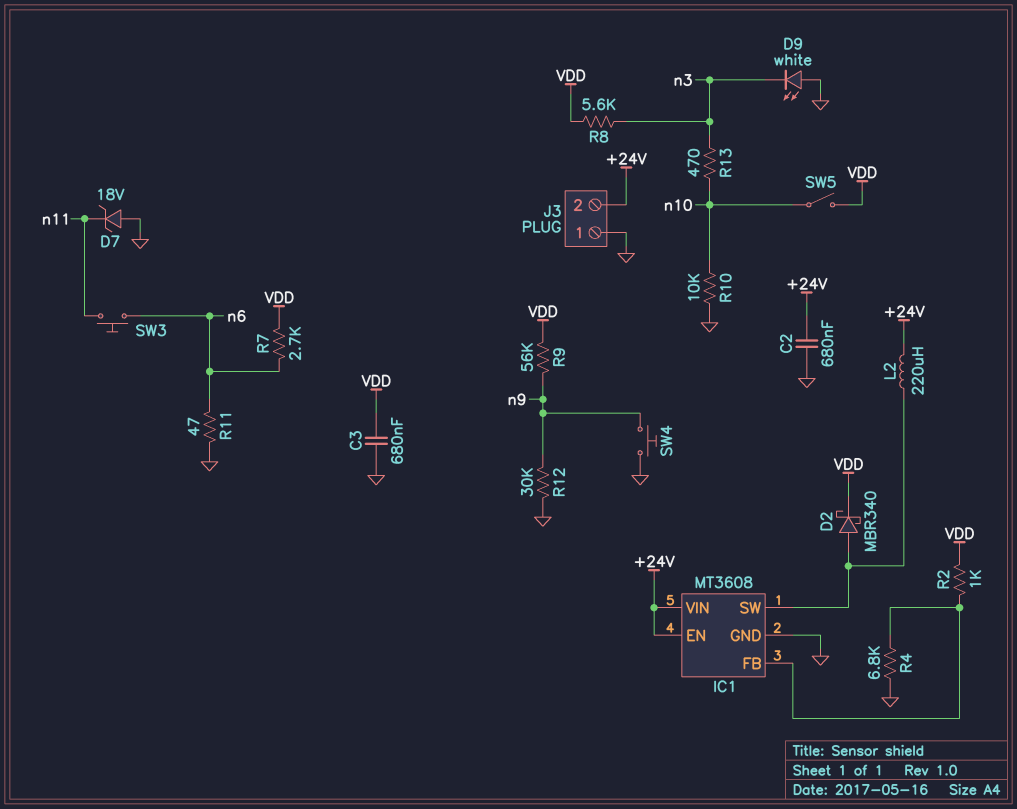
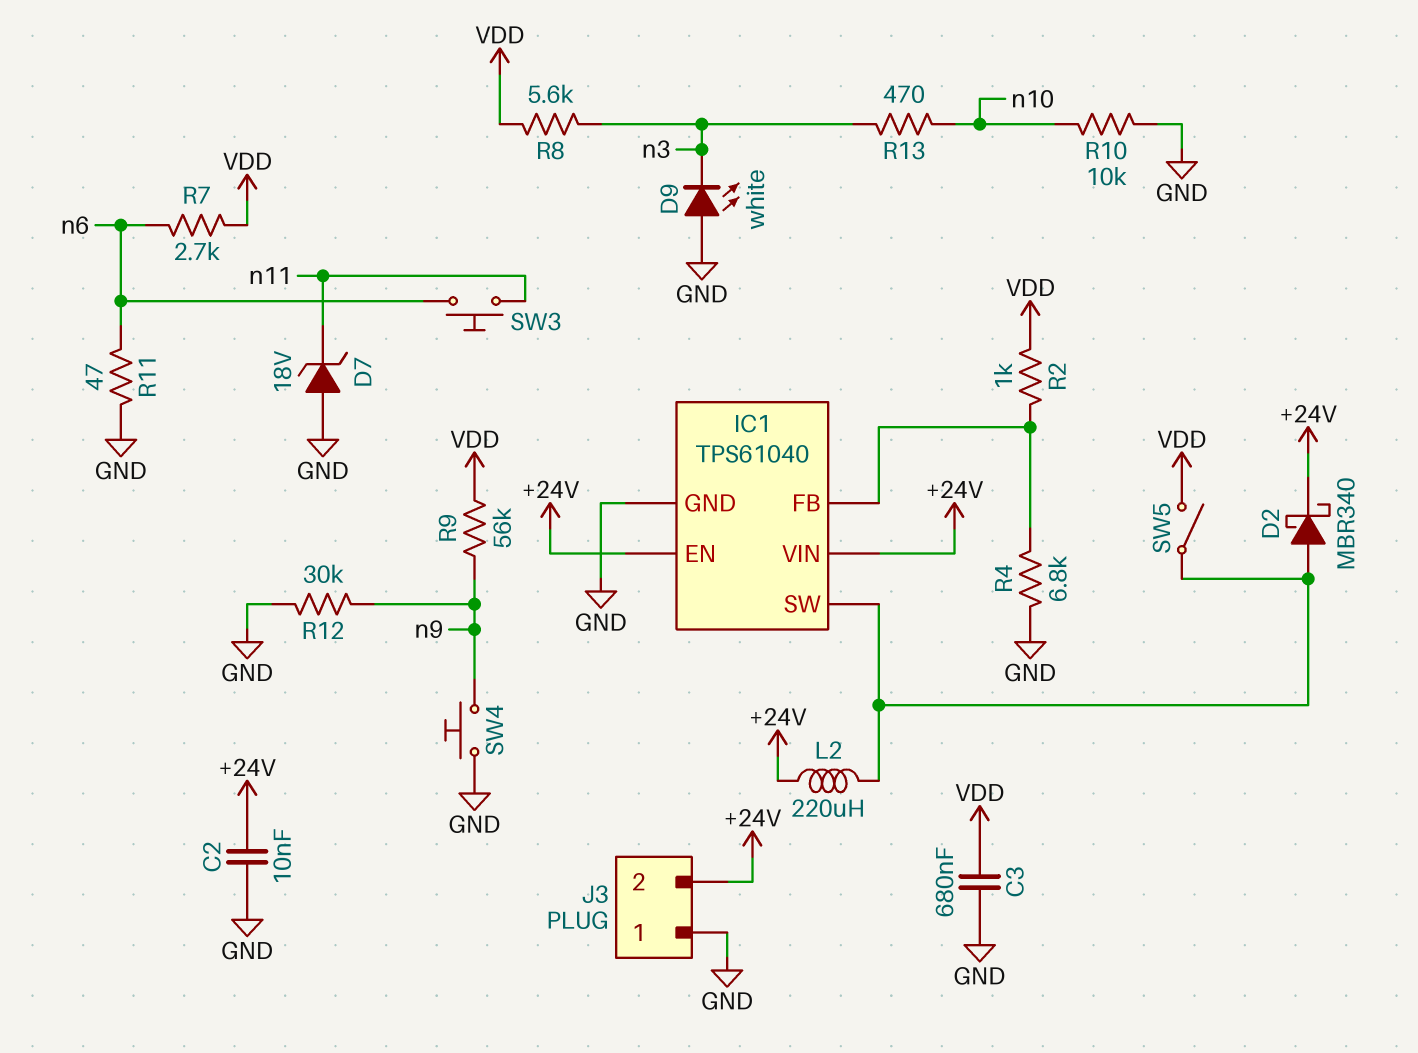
C2: 680nF (+24V, GND) -> 10nF (+24V, GND)
D2: schottky MBR340 (A IC1/SW, K VDD) -> schottky MBR340 (A IC1/SW, K +24V)
IC1: MT3608 -> TPS61040
SW5: switch (VDD, n10) -> switch (IC1/SW, VDD)

